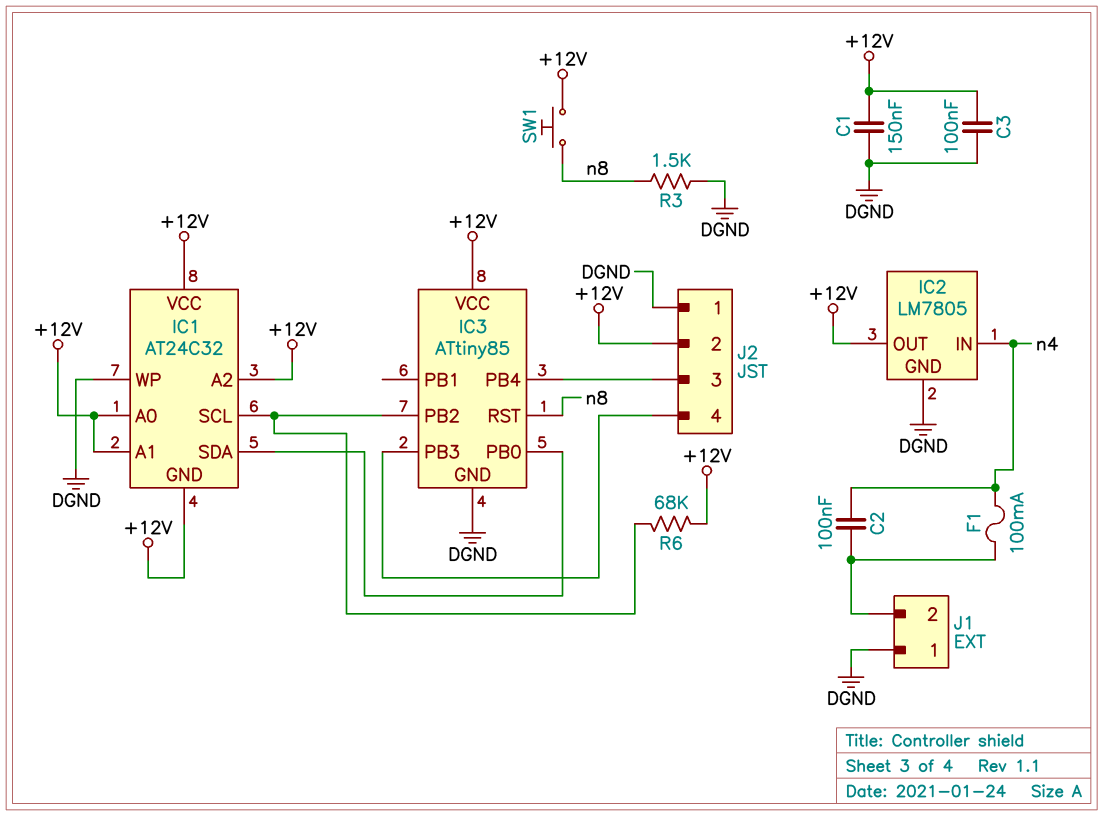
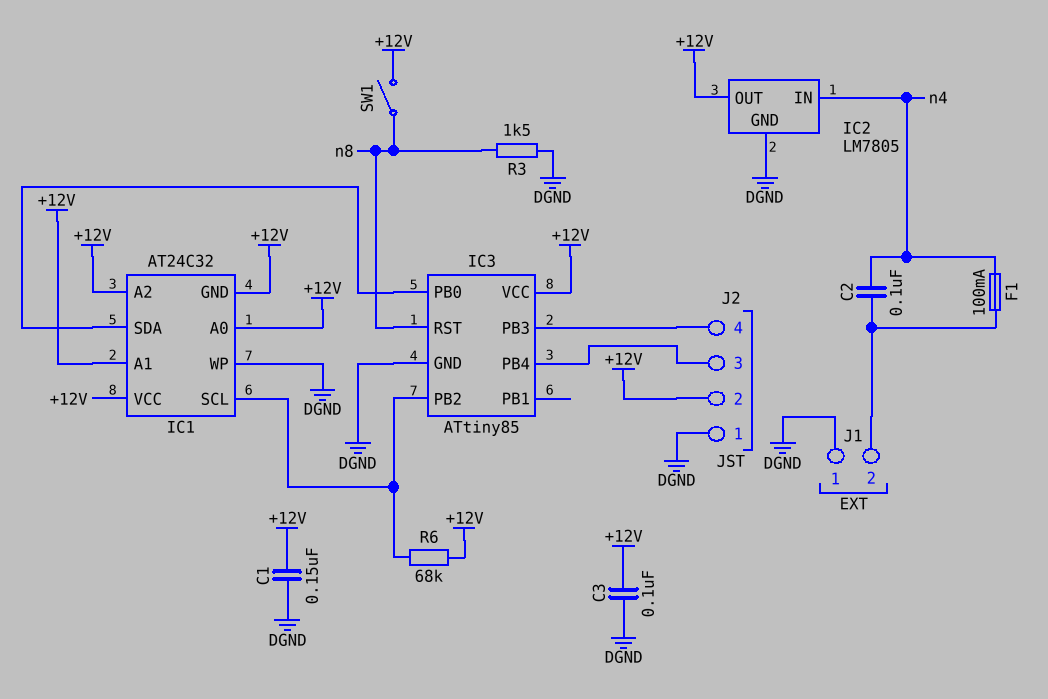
SW1: button (+12V, n8) -> switch (+12V, n8)

